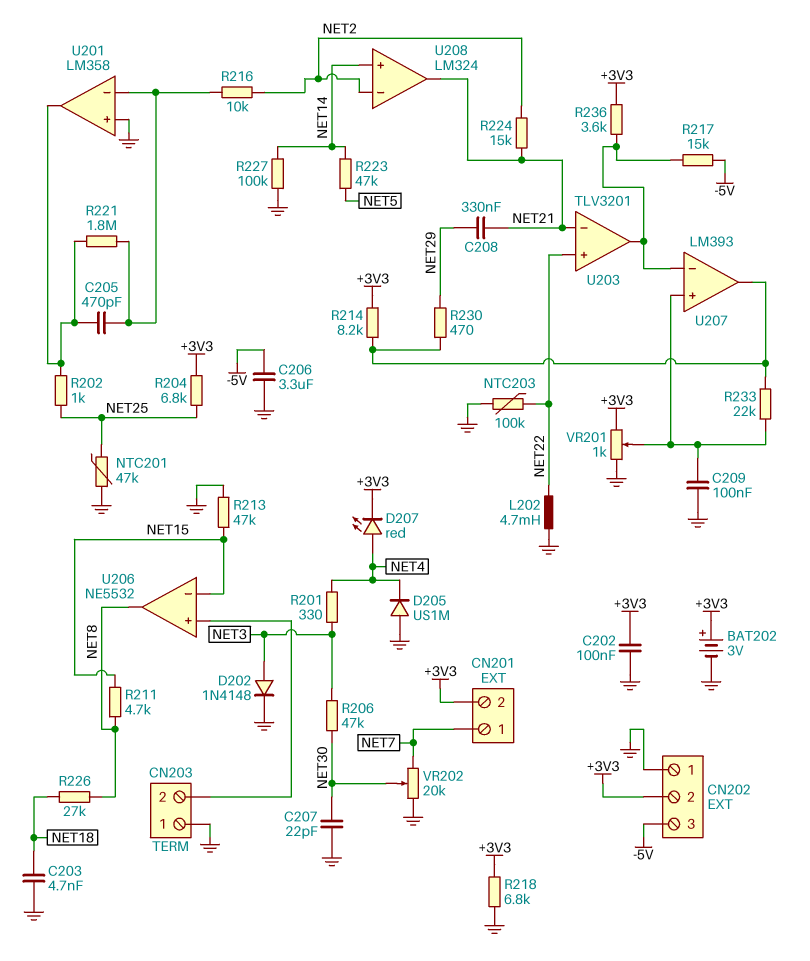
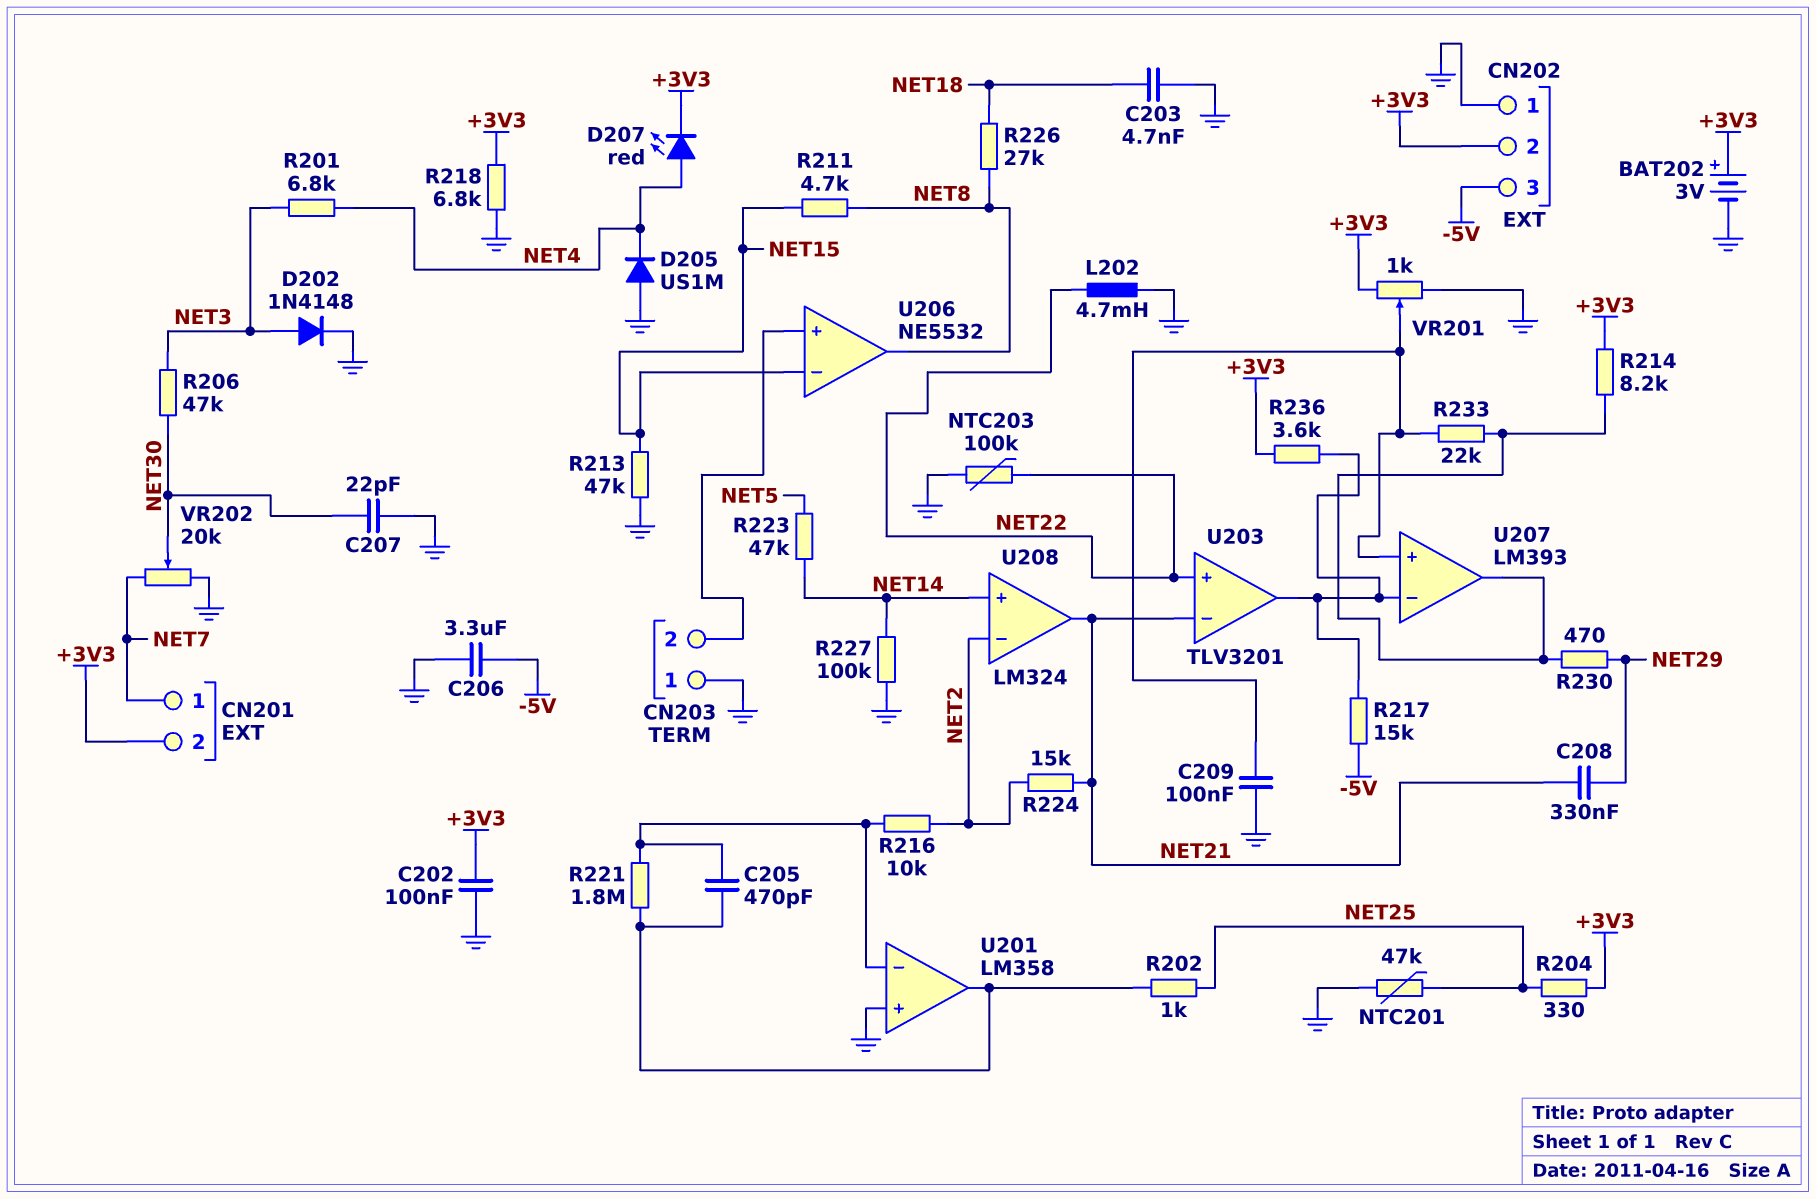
R201: 330 (NET3, NET4) -> 6.8k (NET3, NET4)
R204: 6.8k (+3V3, NET25) -> 330 (+3V3, NET25)

